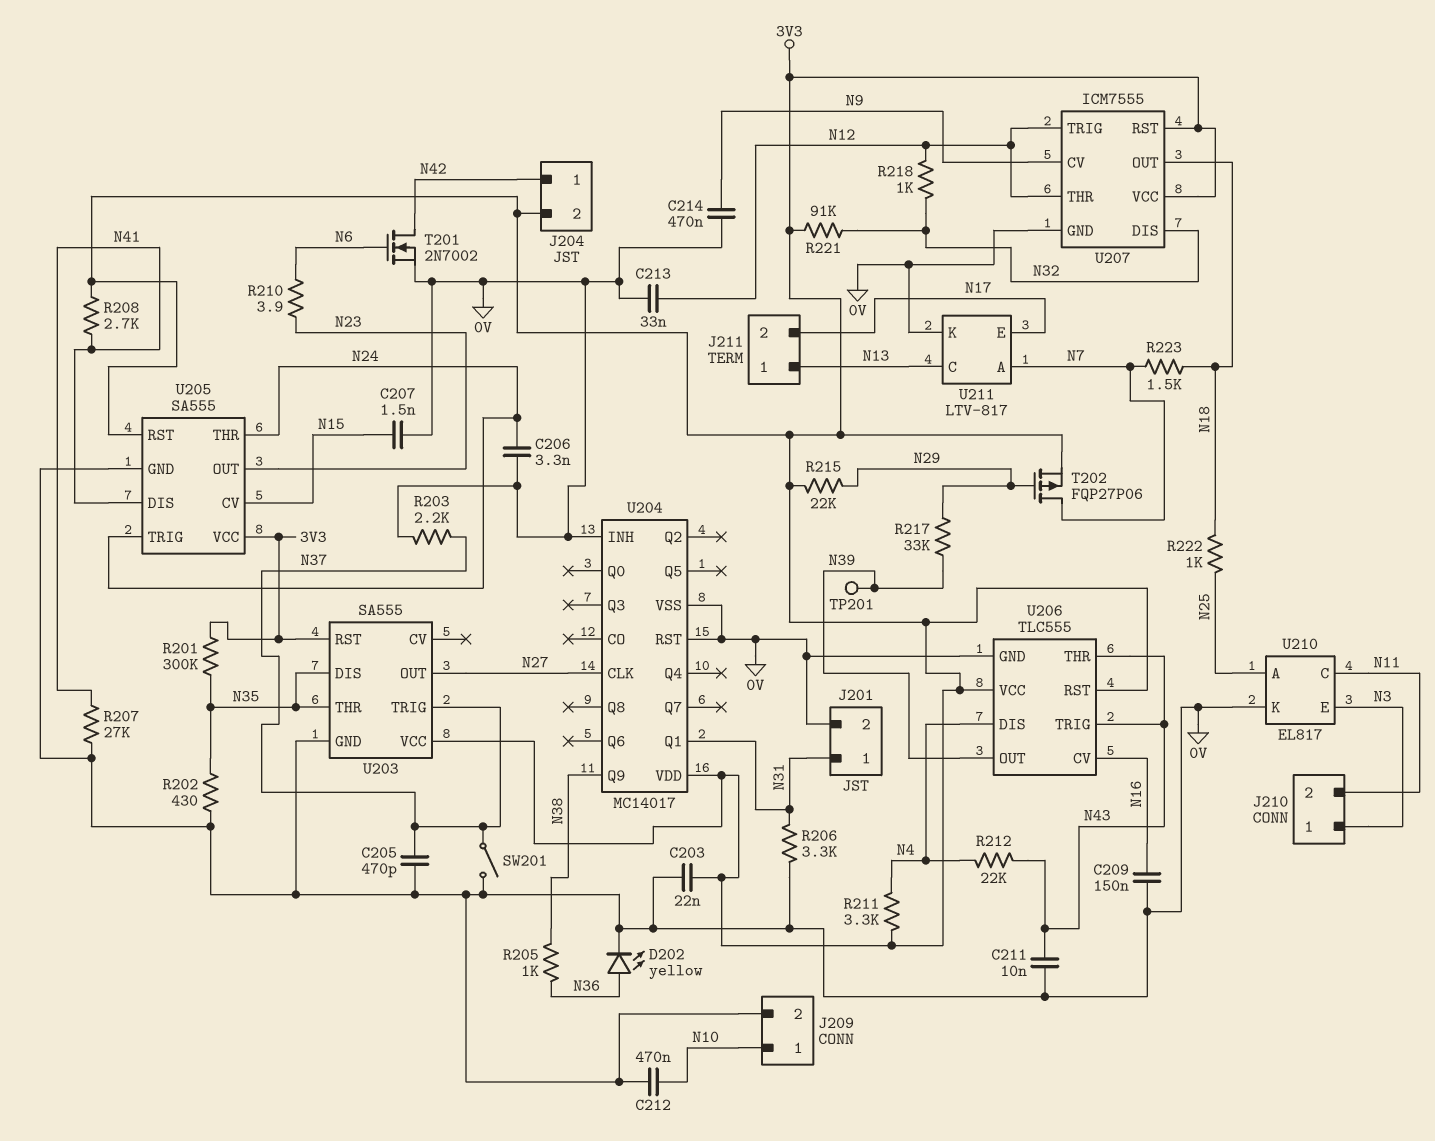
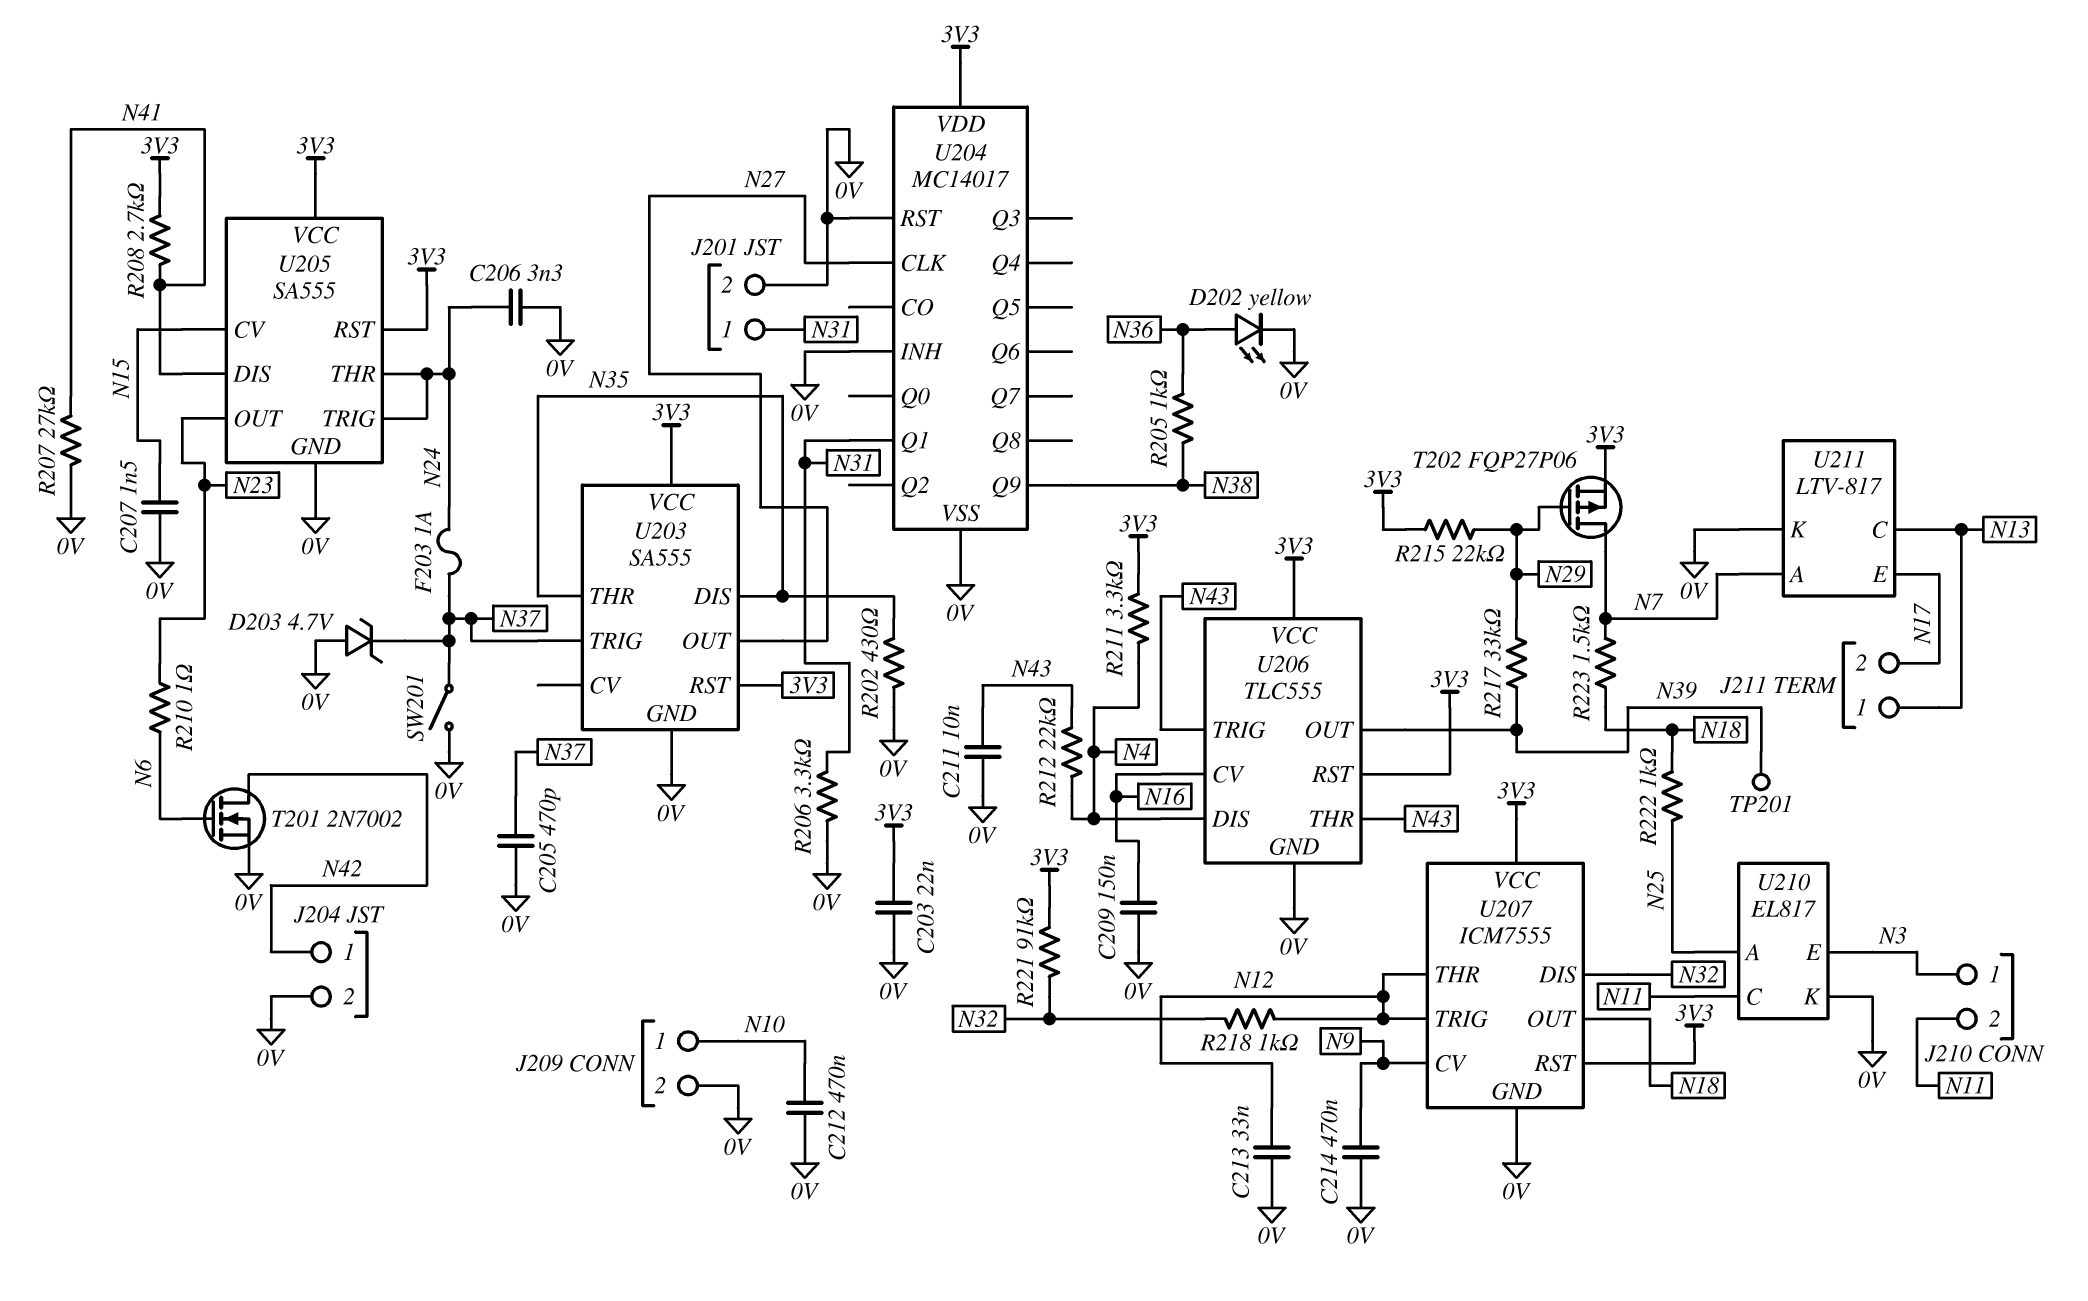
D203: none -> zener 4.7V (A 0V, K N37)
F203: none -> 1A (N24, N37)
J204 pin 2: 3V3 -> 0V
R201: 300k (3V3, N35) -> none
R203: 2.2k (0V, N37) -> none
R210: 3.9 (N6, N23) -> 1 (N6, N23)

